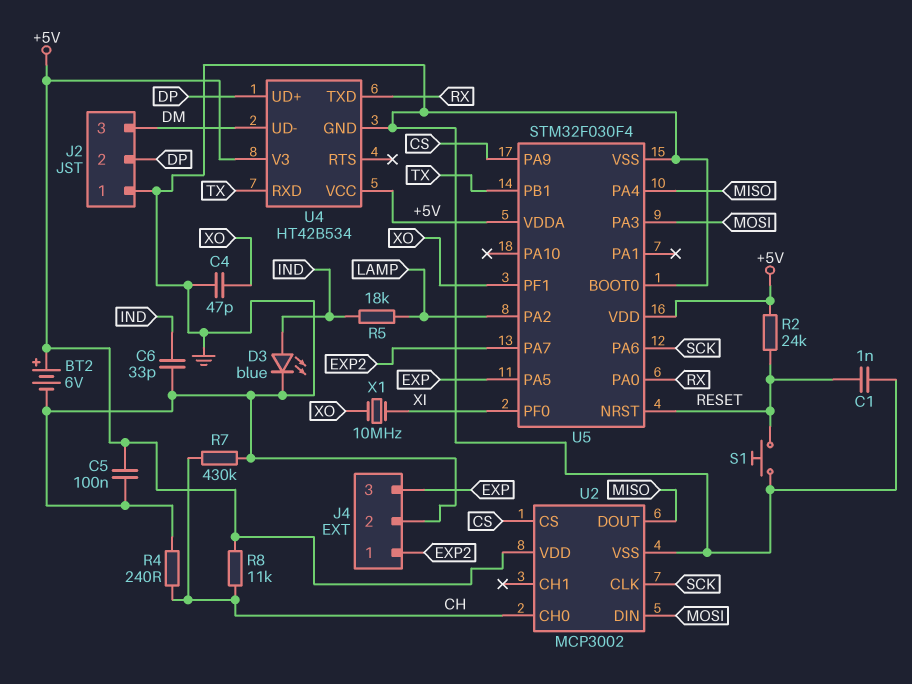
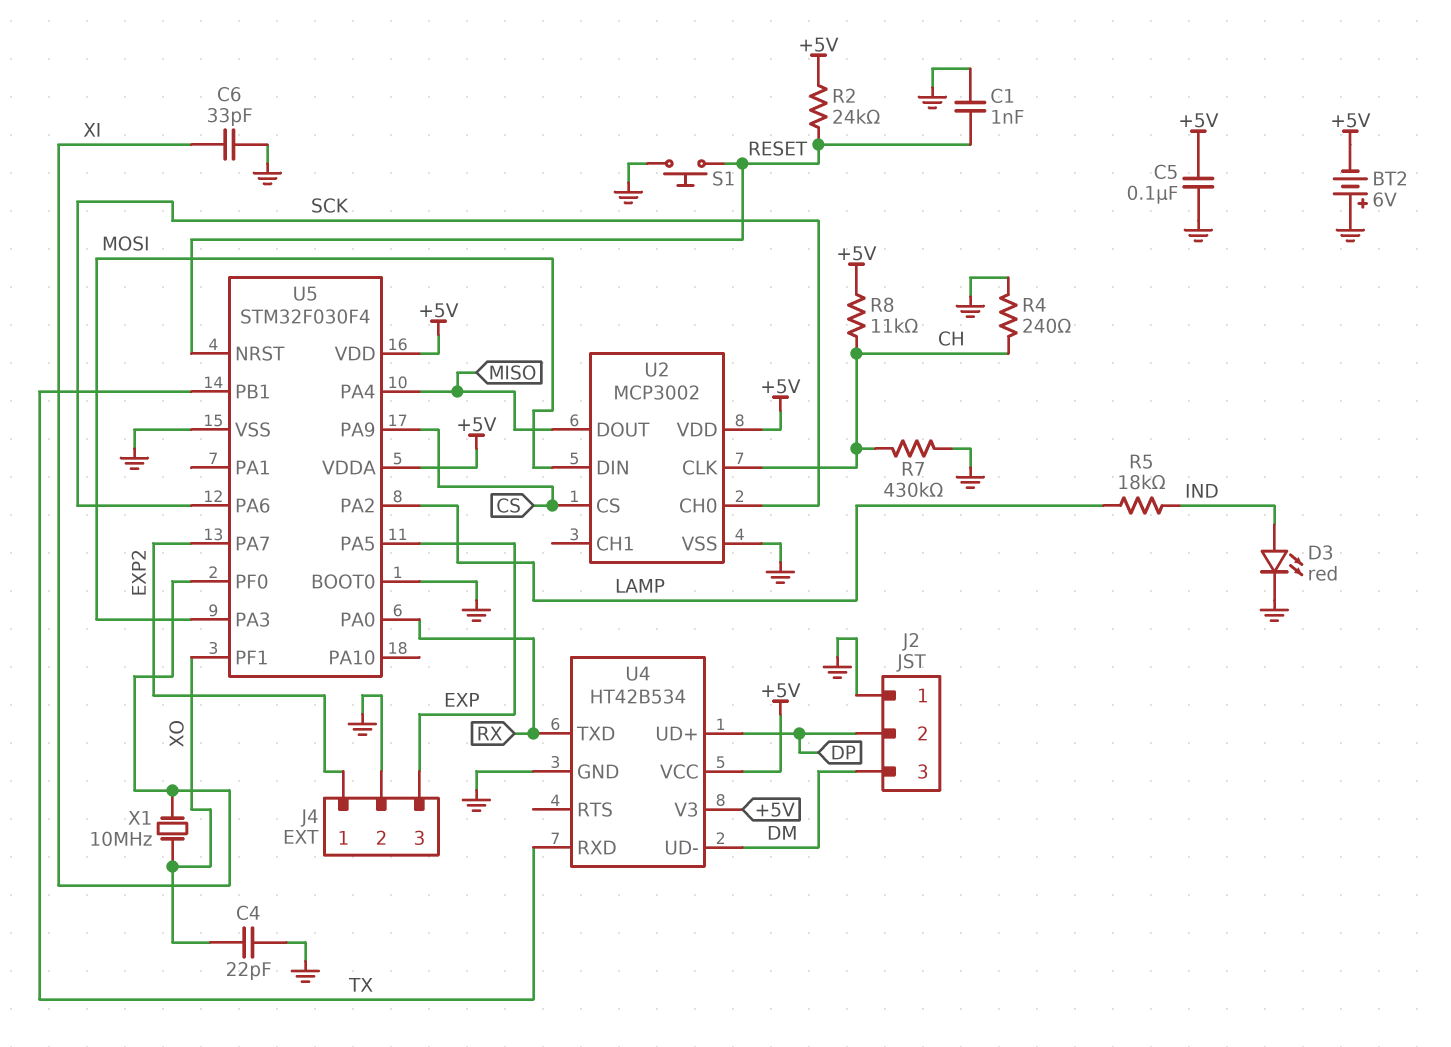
BT2: 6V (plus +5V, minus GND) -> 6V (plus GND, minus +5V)
C4: 47pF (GND, XO) -> 22pF (GND, XO)
C6: 33pF (GND, IND) -> 33pF (GND, XI)
D3: LED blue (A IND, K GND) -> LED red (A IND, K GND)
U2 pin CH0: CH -> SCK
U2 pin CLK: SCK -> CH

